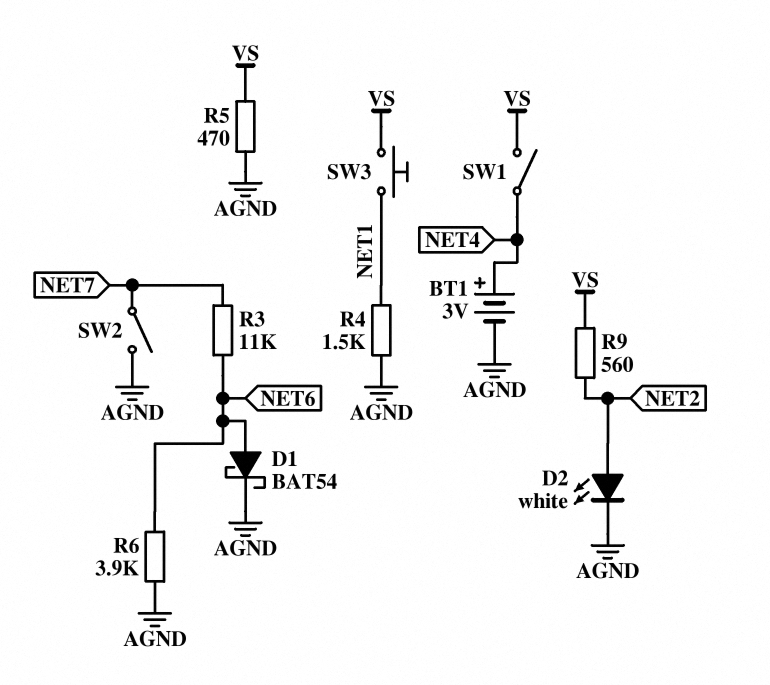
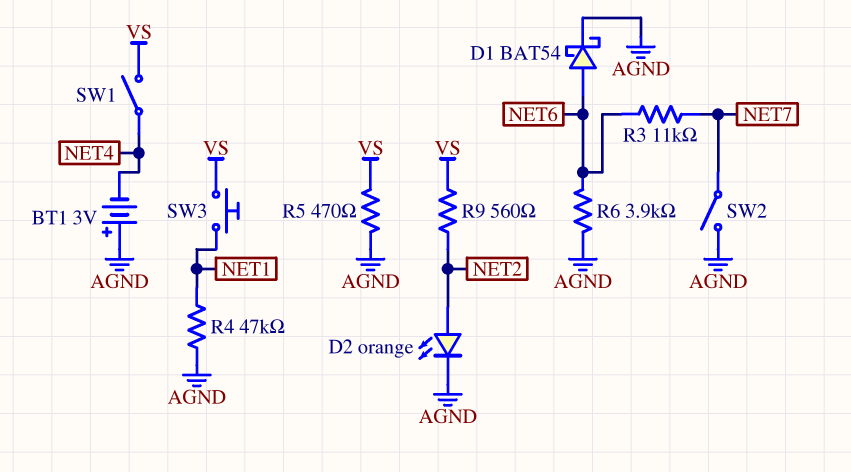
BT1: 3V (plus NET4, minus AGND) -> 3V (plus AGND, minus NET4)
D2: LED white (A NET2, K AGND) -> LED orange (A NET2, K AGND)
R4: 1.5k (AGND, NET1) -> 47k (AGND, NET1)

